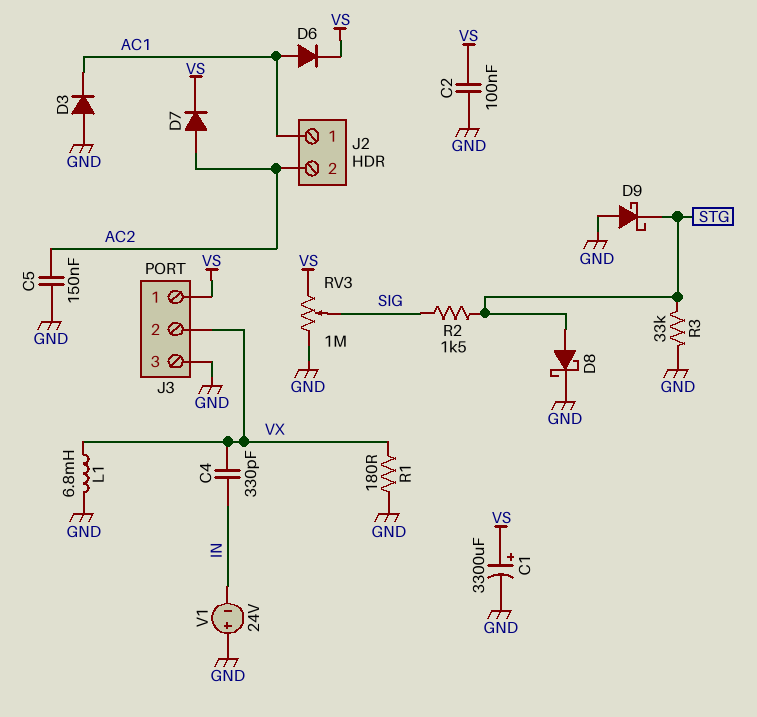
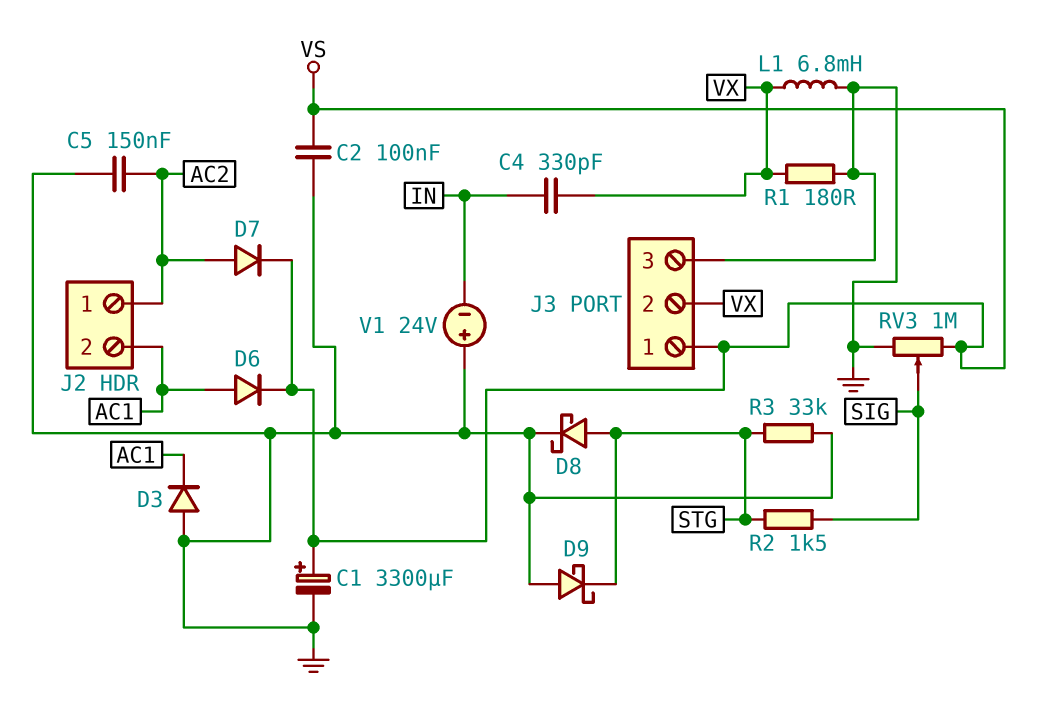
J2 pin 1: AC1 -> AC2
J2 pin 2: AC2 -> AC1

